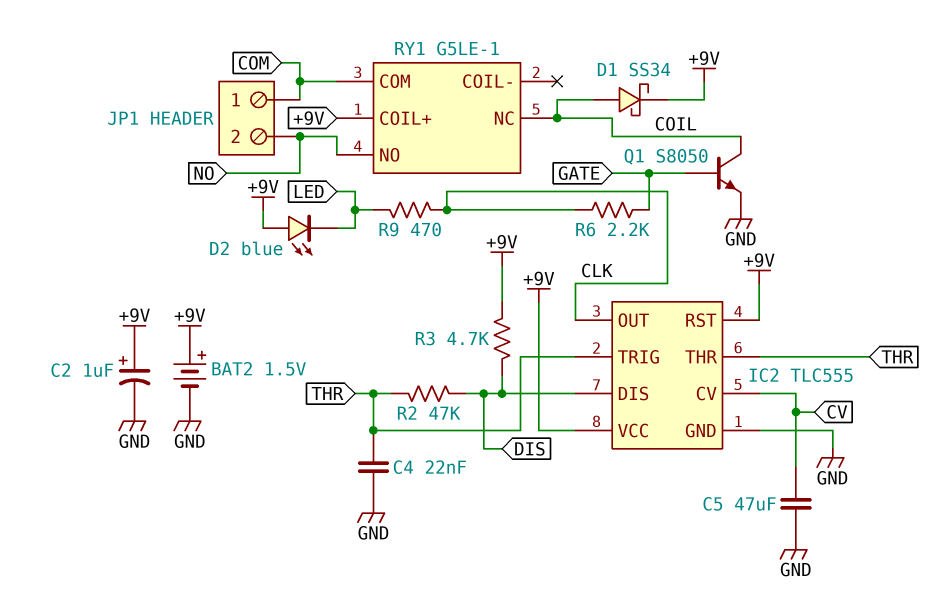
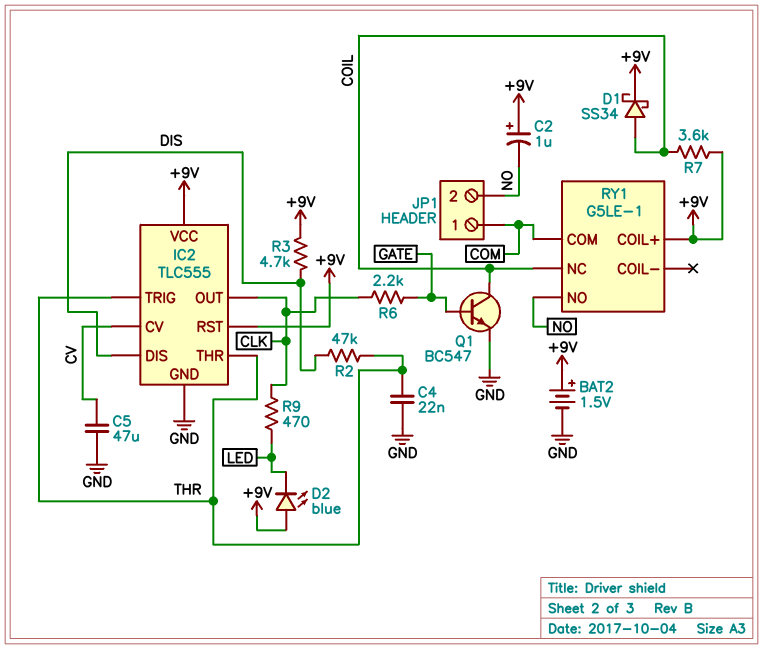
C2: 1uF (plus +9V, minus GND) -> 1uF (plus +9V, minus NO)
Q1: NPN S8050 (B GATE, C COIL, E GND) -> NPN BC547 (B GATE, C COIL, E GND)
R7: none -> 3.6k (+9V, COIL)

